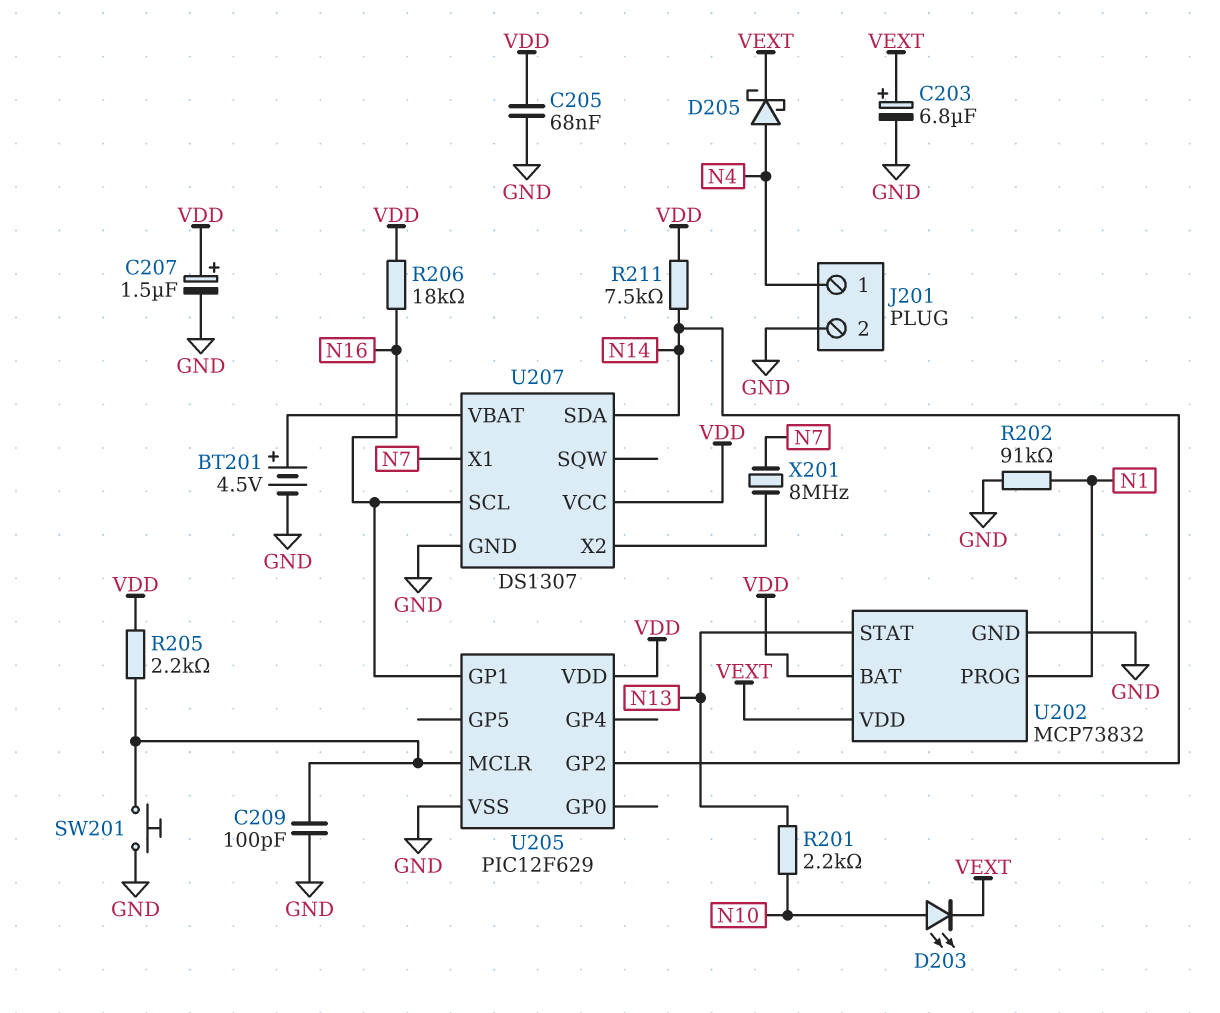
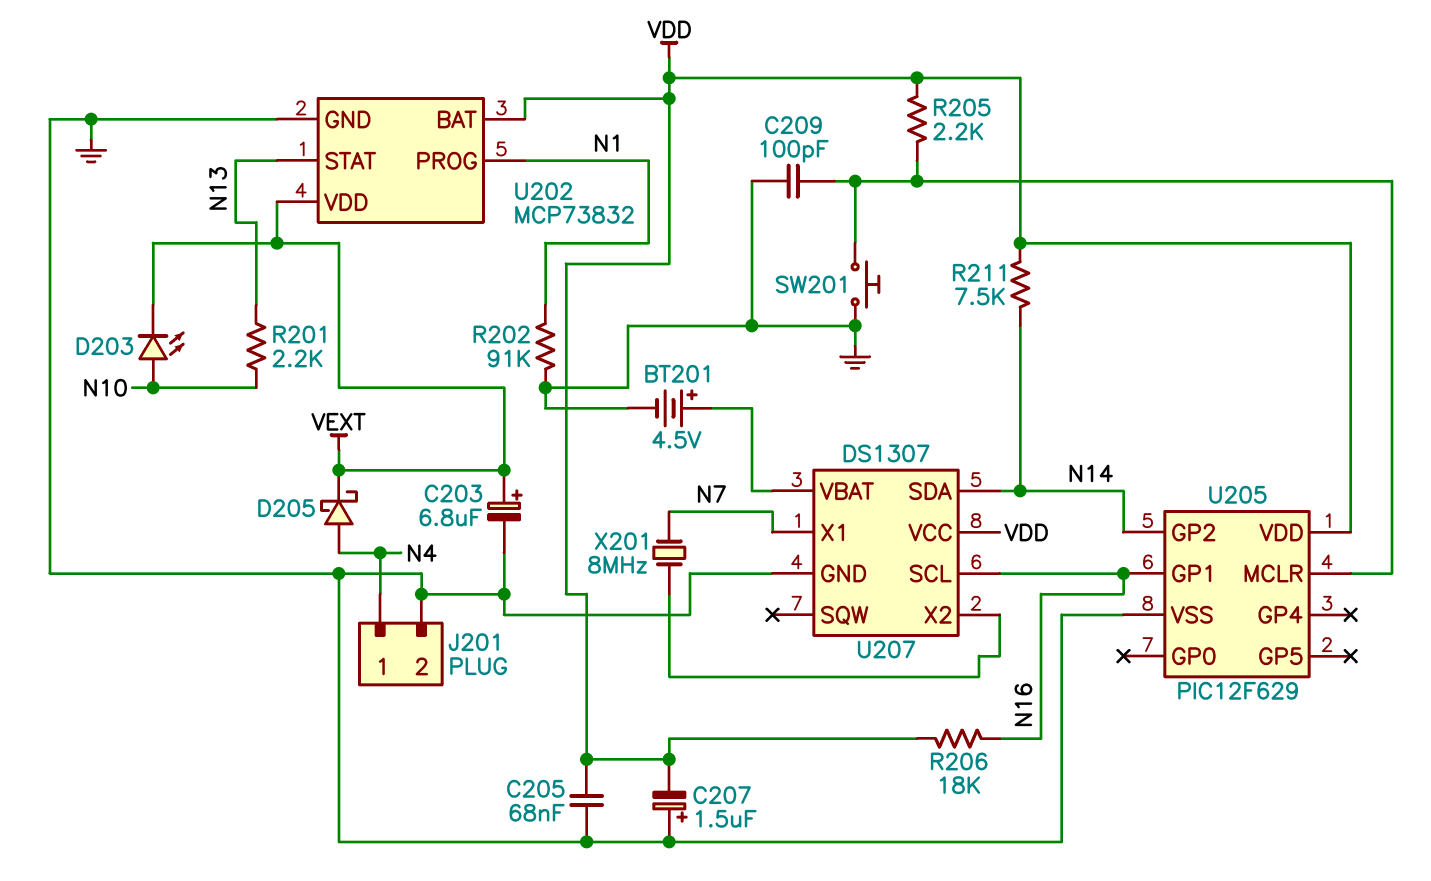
C207: 1.5uF (plus VDD, minus GND) -> 1.5uF (plus GND, minus VDD)

